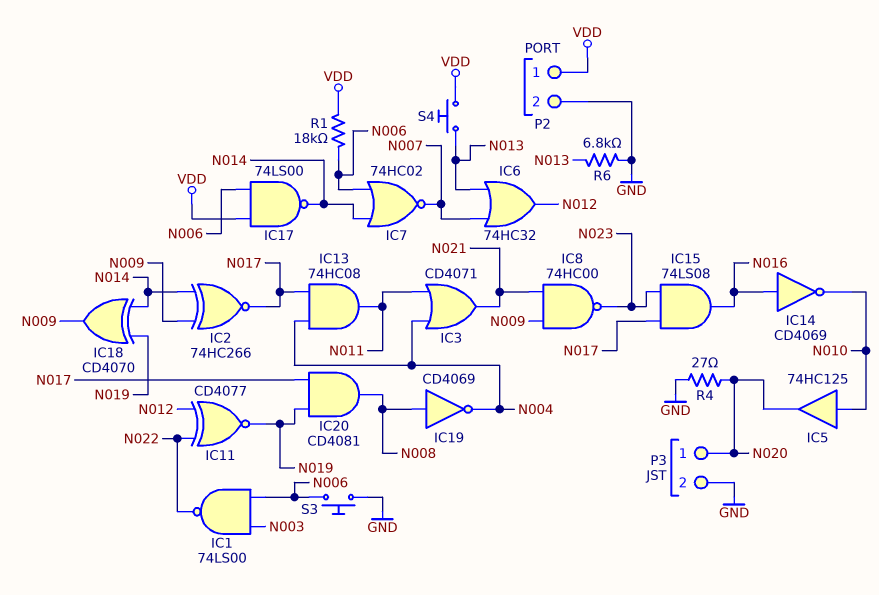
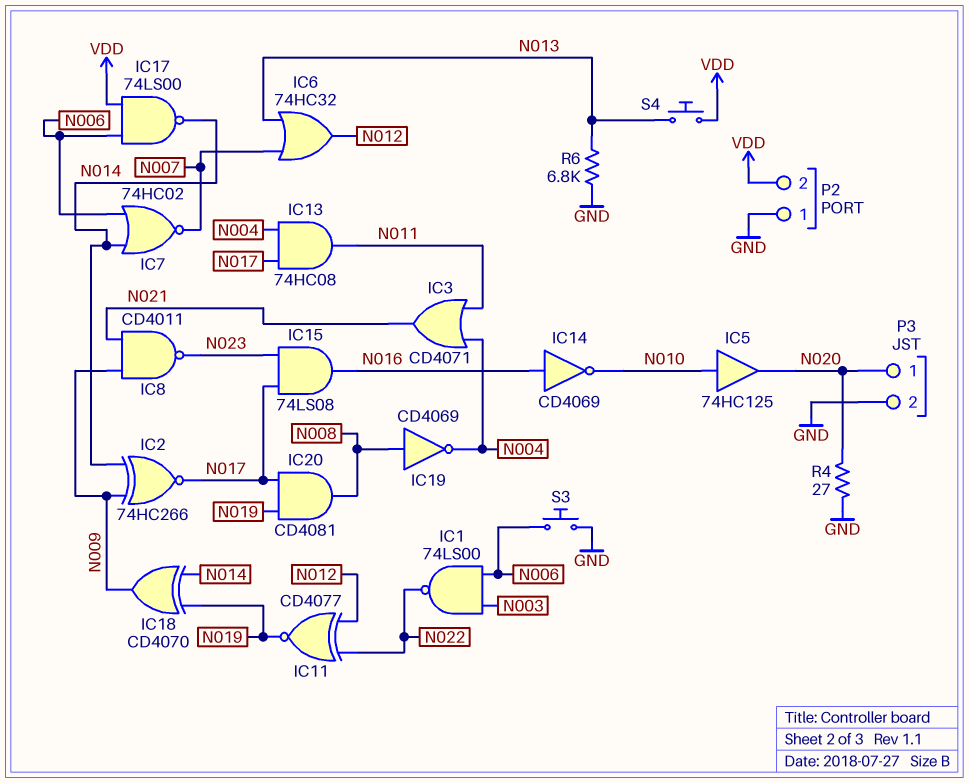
IC8: NAND 74HC00 (in N009, in N021, out N023) -> NAND CD4011 (in N009, in N021, out N023)
P2 pin 1: VDD -> GND
P2 pin 2: GND -> VDD
R1: 18k (N006, VDD) -> none

